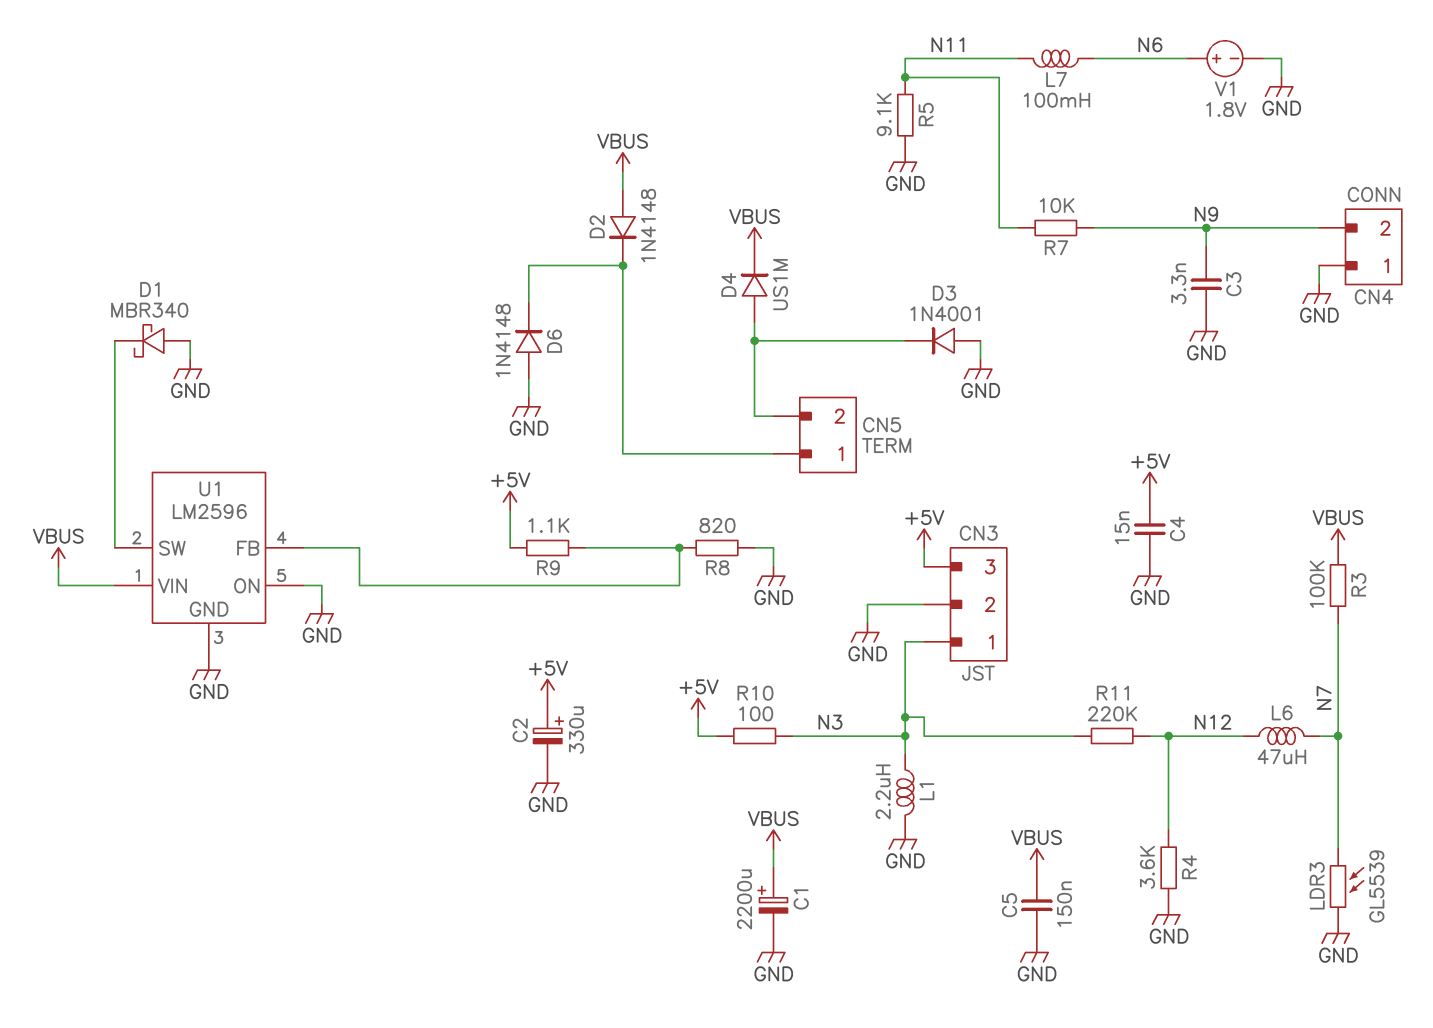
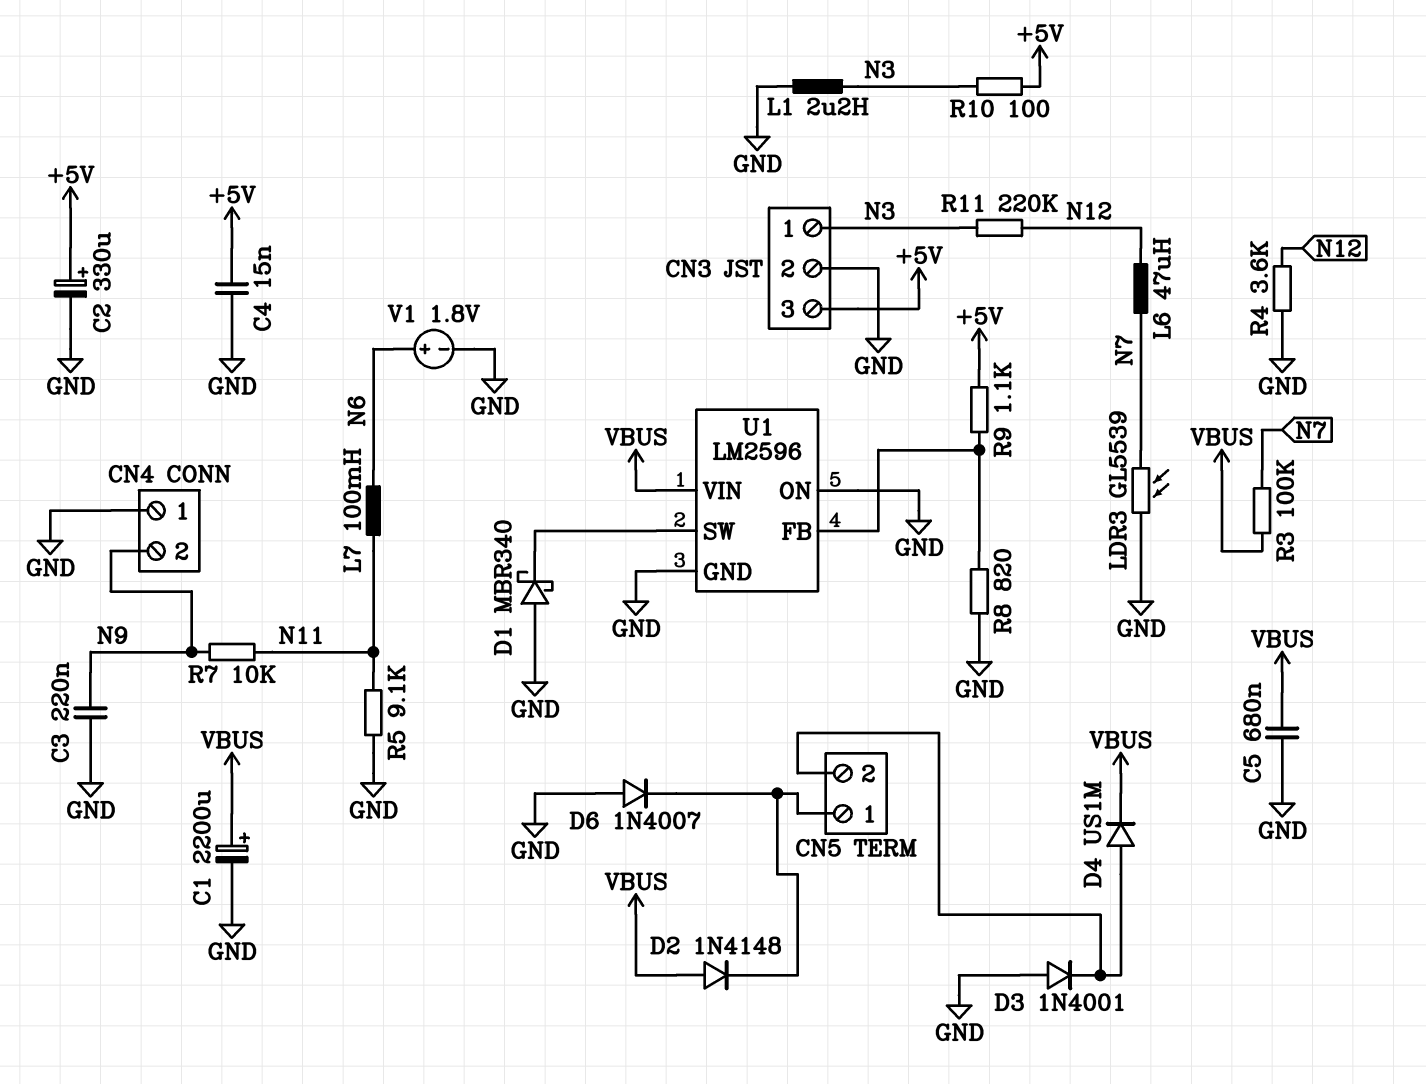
C3: 3.3nF (GND, N9) -> 220nF (GND, N9)
C5: 150nF (GND, VBUS) -> 680nF (GND, VBUS)
D6: diode 1N4148 (A GND, K CN5/1) -> diode 1N4007 (A GND, K CN5/1)

